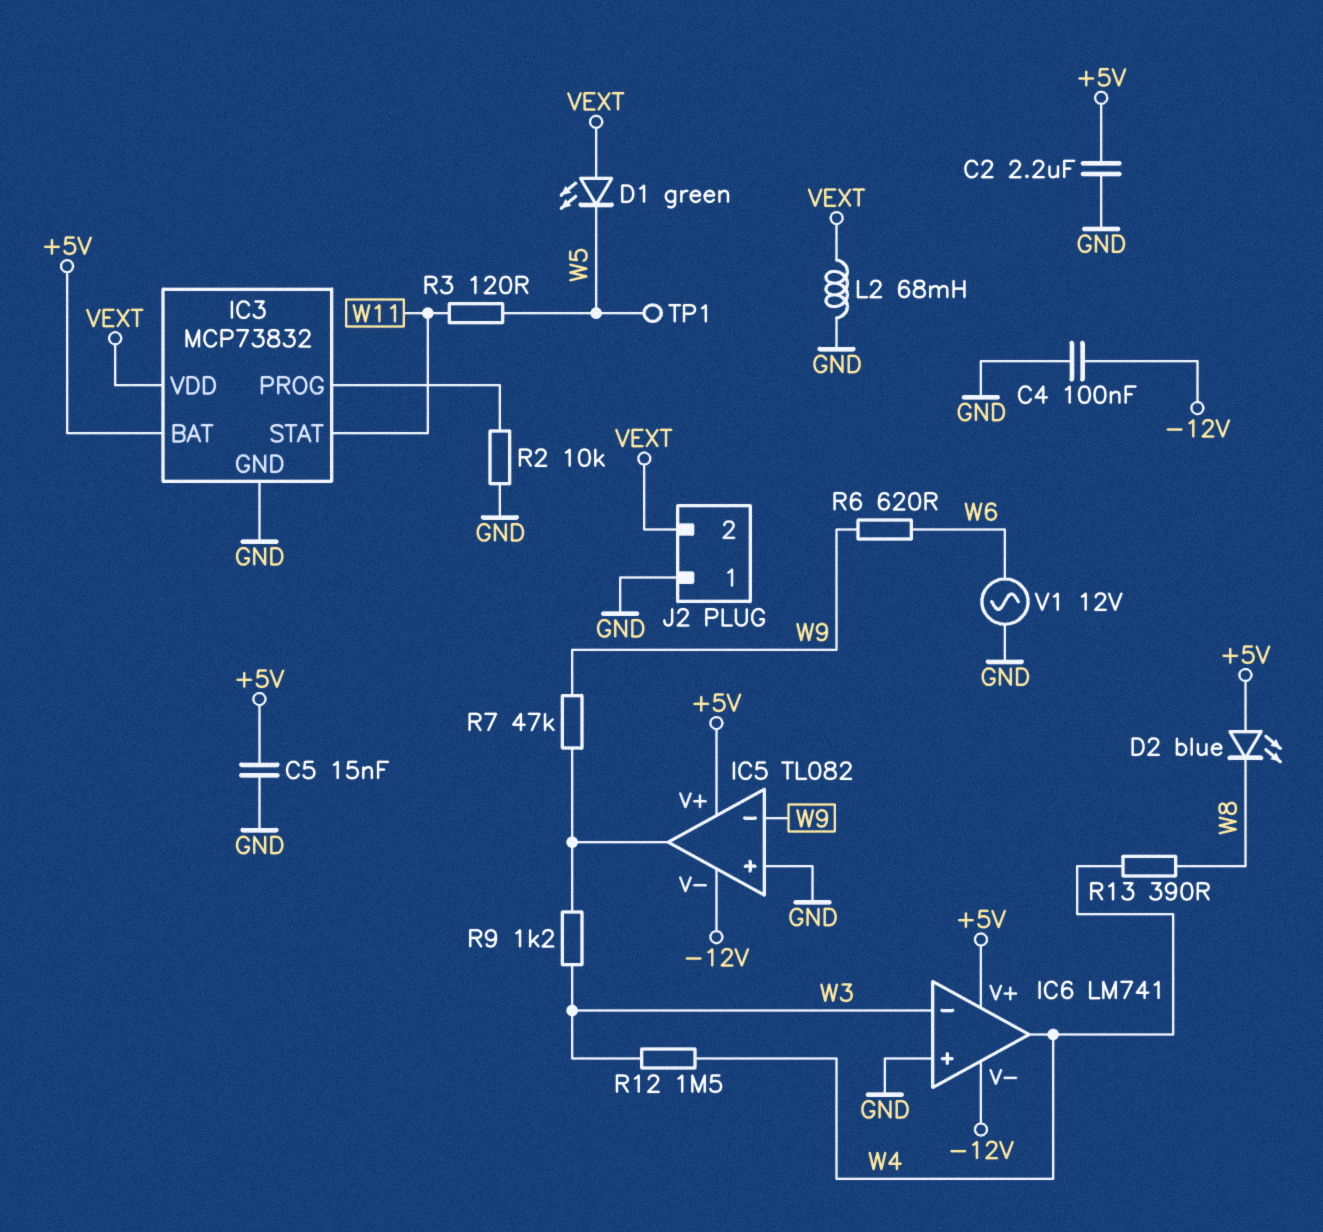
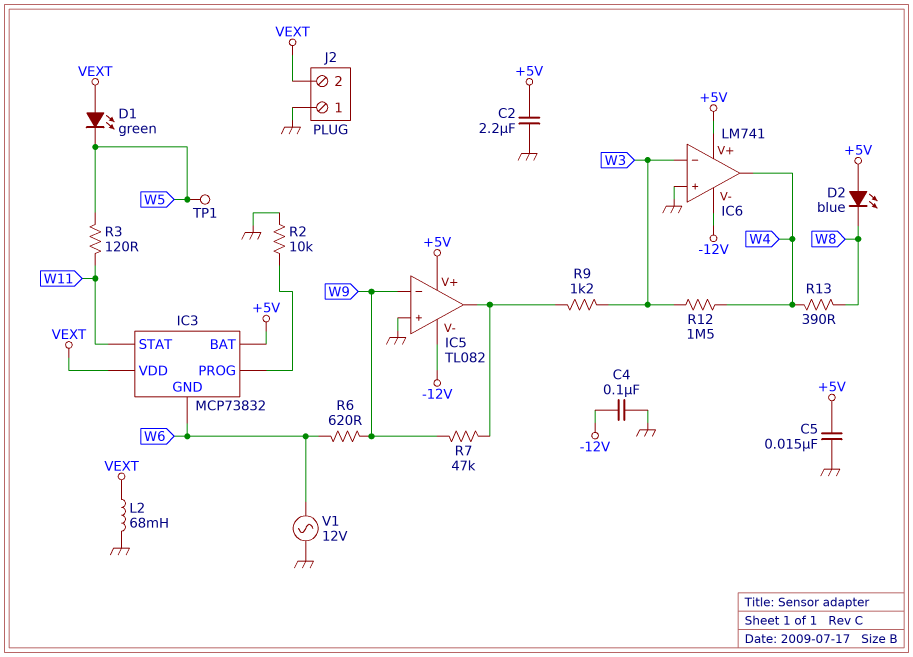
IC3 pin GND: GND -> W6

